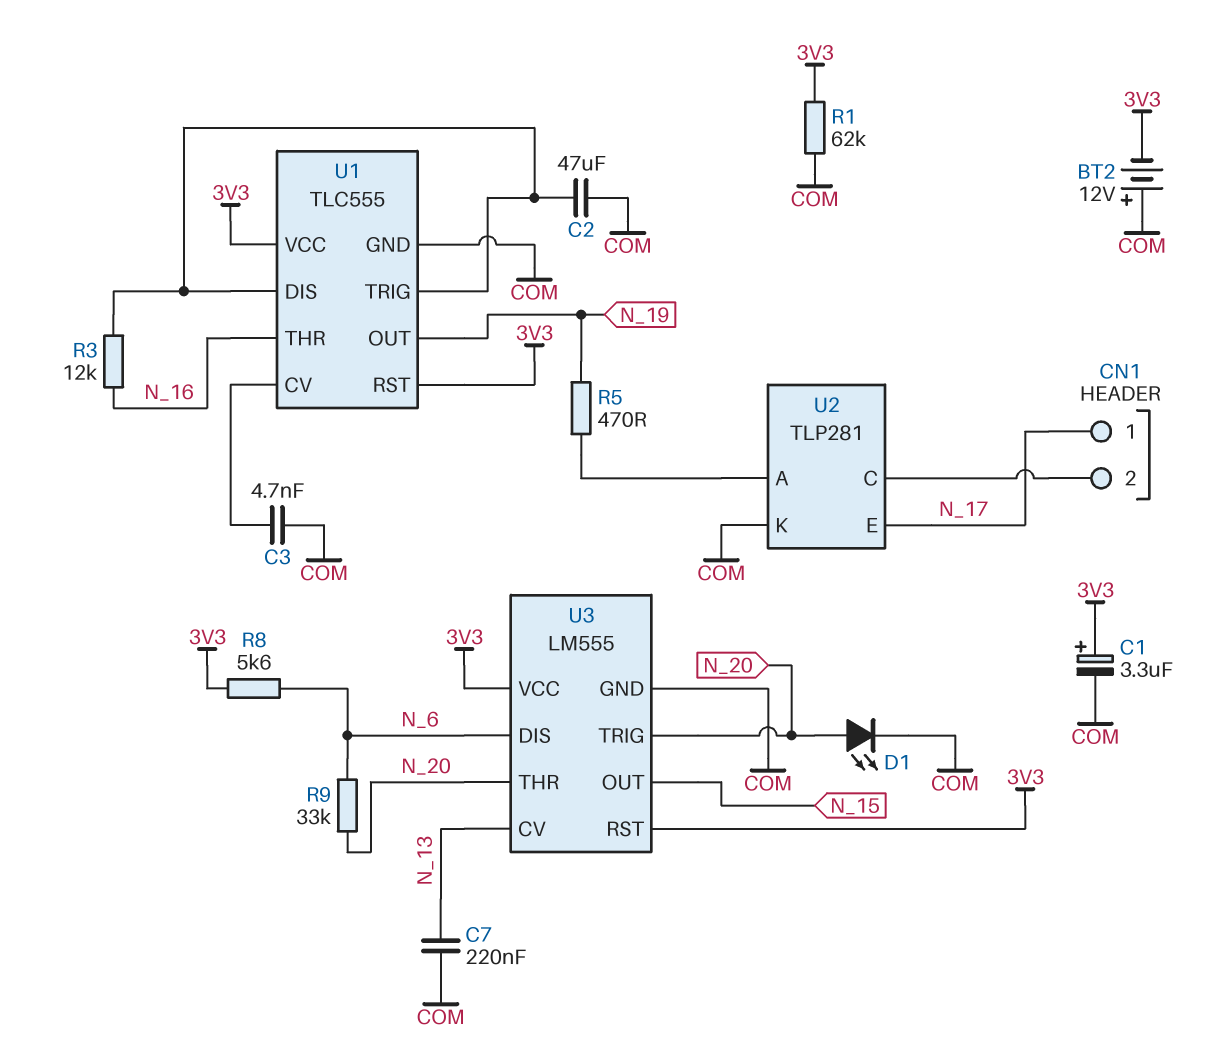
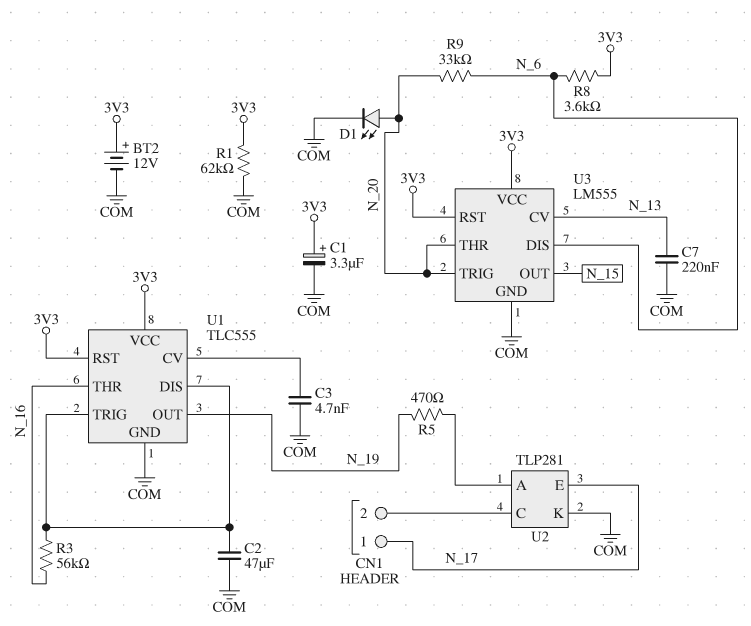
BT2: 12V (plus COM, minus 3V3) -> 12V (plus 3V3, minus COM)
R3: 12k (N_16, U1/DIS) -> 56k (N_16, U1/DIS)
R8: 5.6k (3V3, N_6) -> 3.6k (3V3, N_6)

